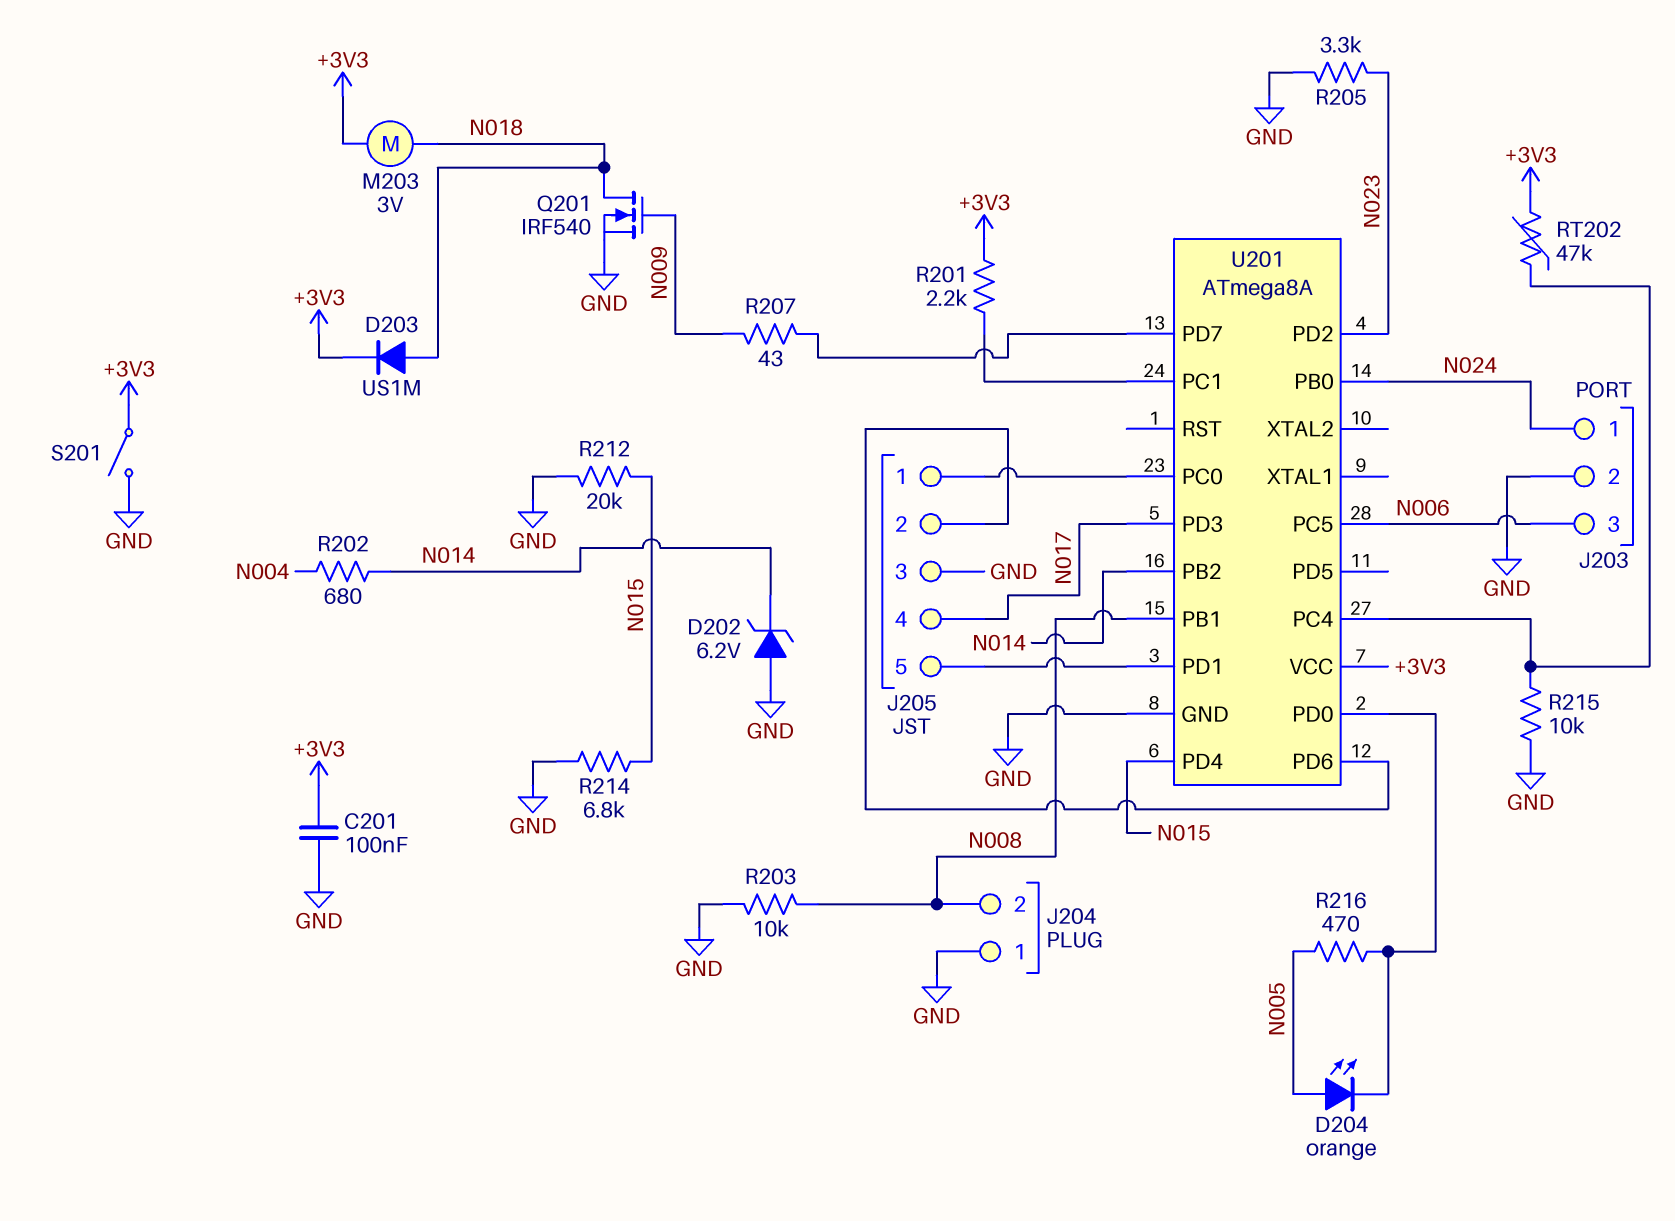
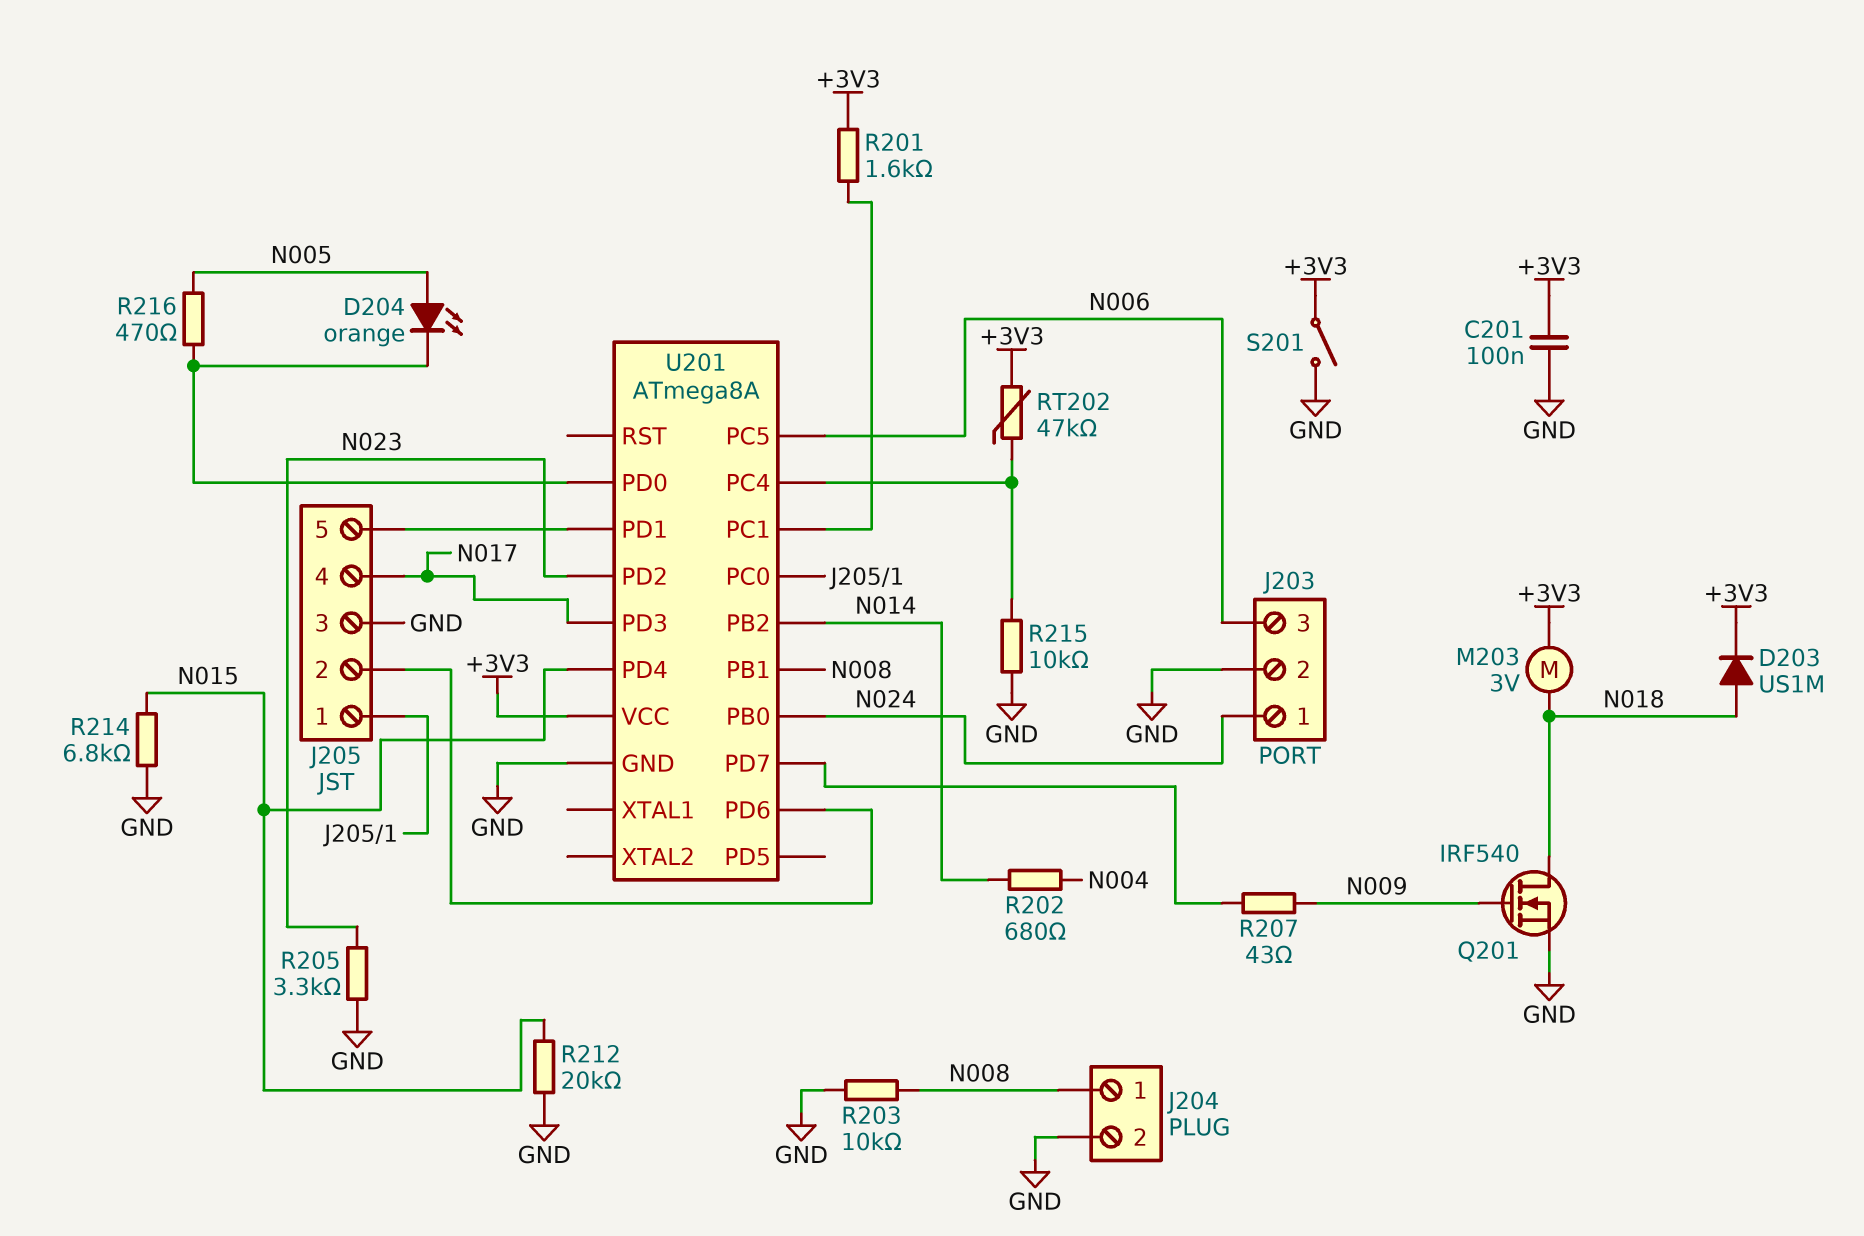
D202: zener 6.2V (A GND, K N014) -> none
J204 pin 1: GND -> N008
J204 pin 2: N008 -> GND
R201: 2.2k (+3V3, U201/PC1) -> 1.6k (+3V3, U201/PC1)

